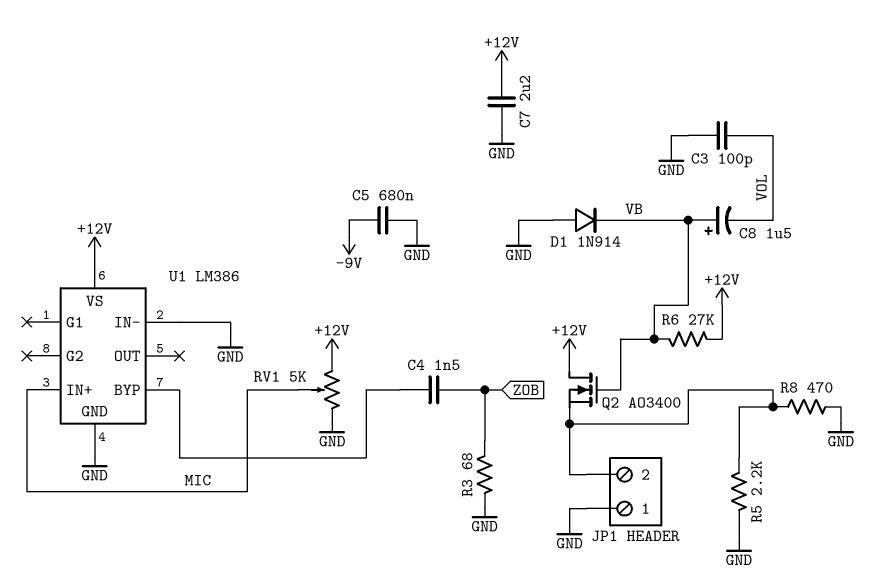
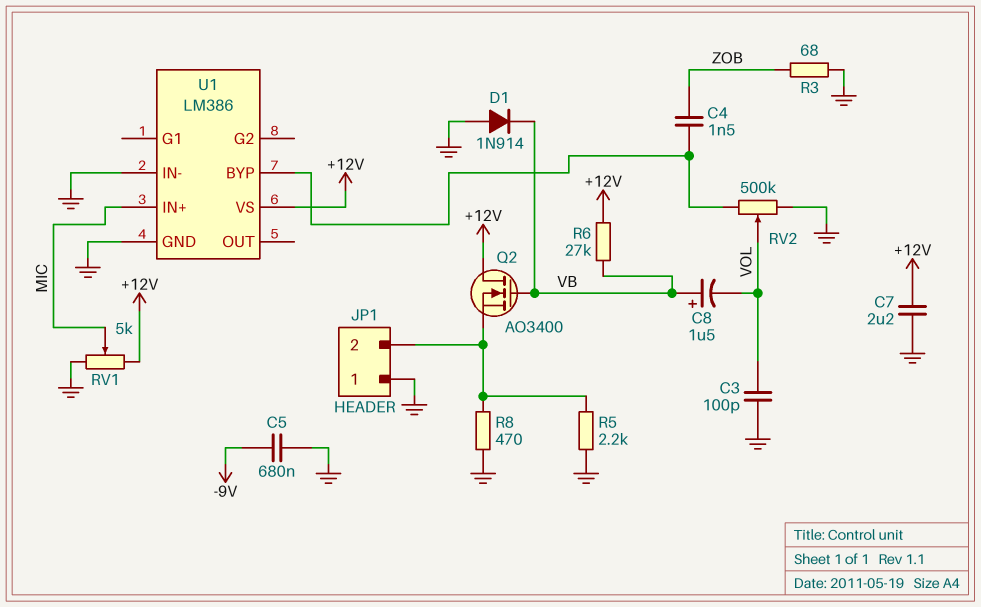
RV2: none -> 500k (GND, U1/BYP, wiper VOL)

